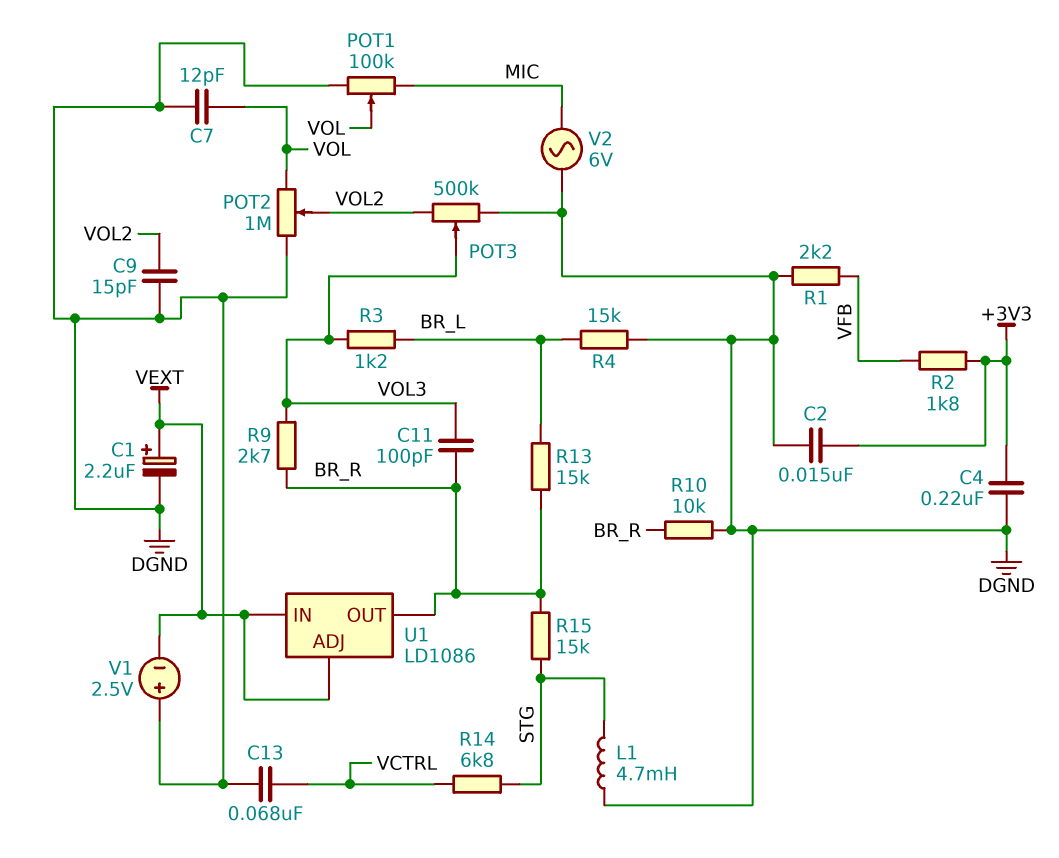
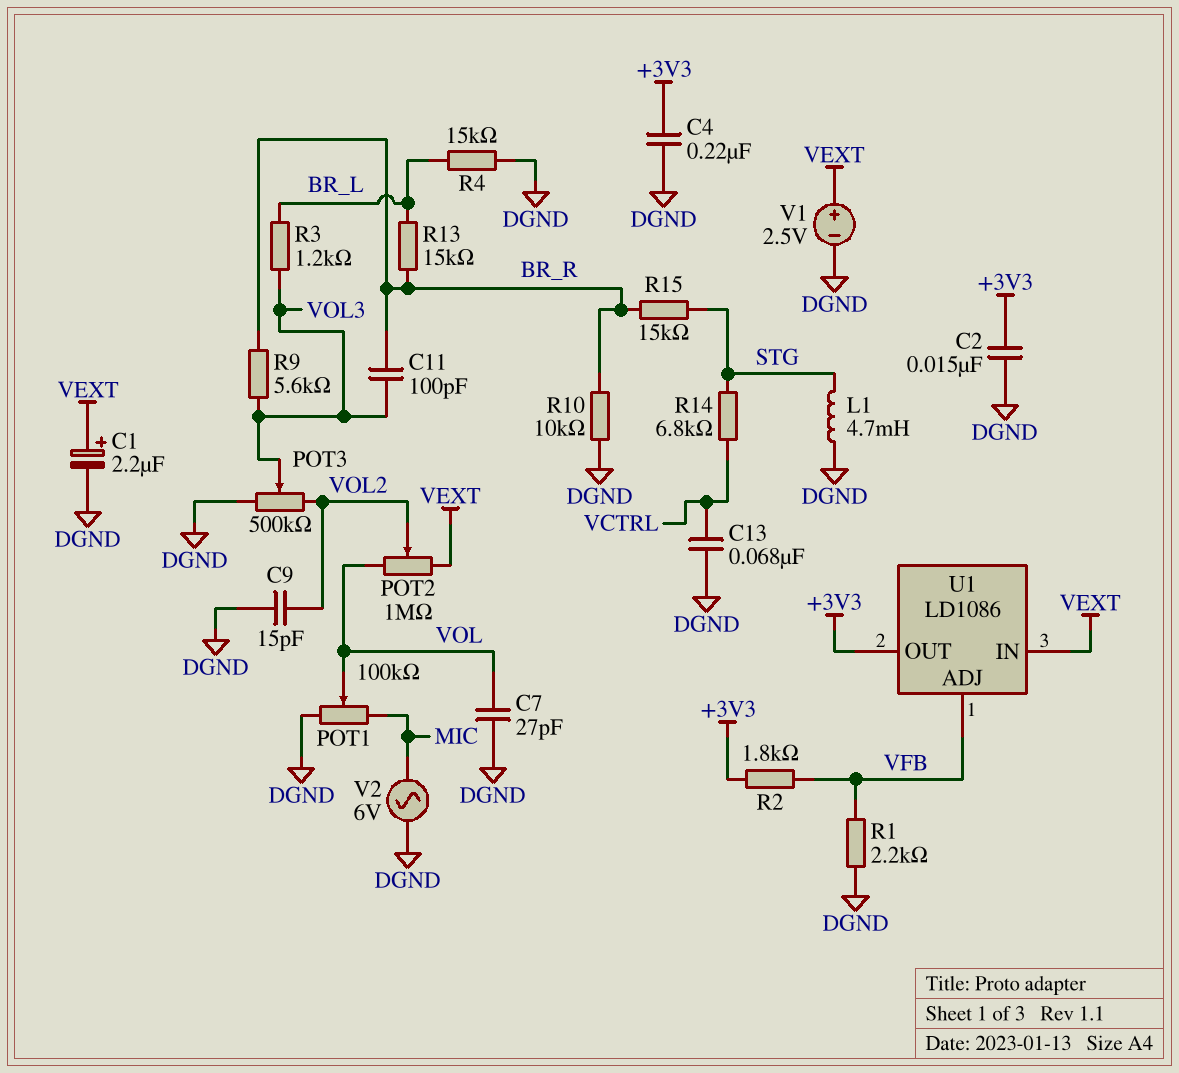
C7: 12pF (DGND, VOL) -> 27pF (DGND, VOL)
POT2: 1M (DGND, VOL, wiper VOL2) -> 1M (VEXT, VOL, wiper VOL2)
R9: 2.7k (BR_R, VOL3) -> 5.6k (BR_R, VOL3)
U1 pin ADJ: VEXT -> VFB
U1 pin OUT: BR_R -> +3V3
V1: 2.5V (plus DGND, minus VEXT) -> 2.5V (plus VEXT, minus DGND)

